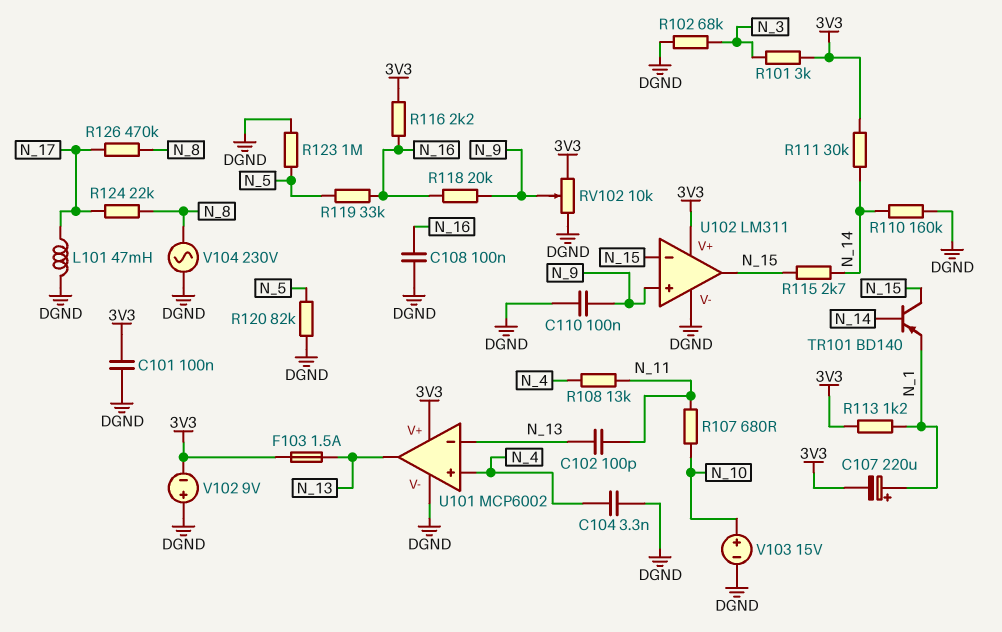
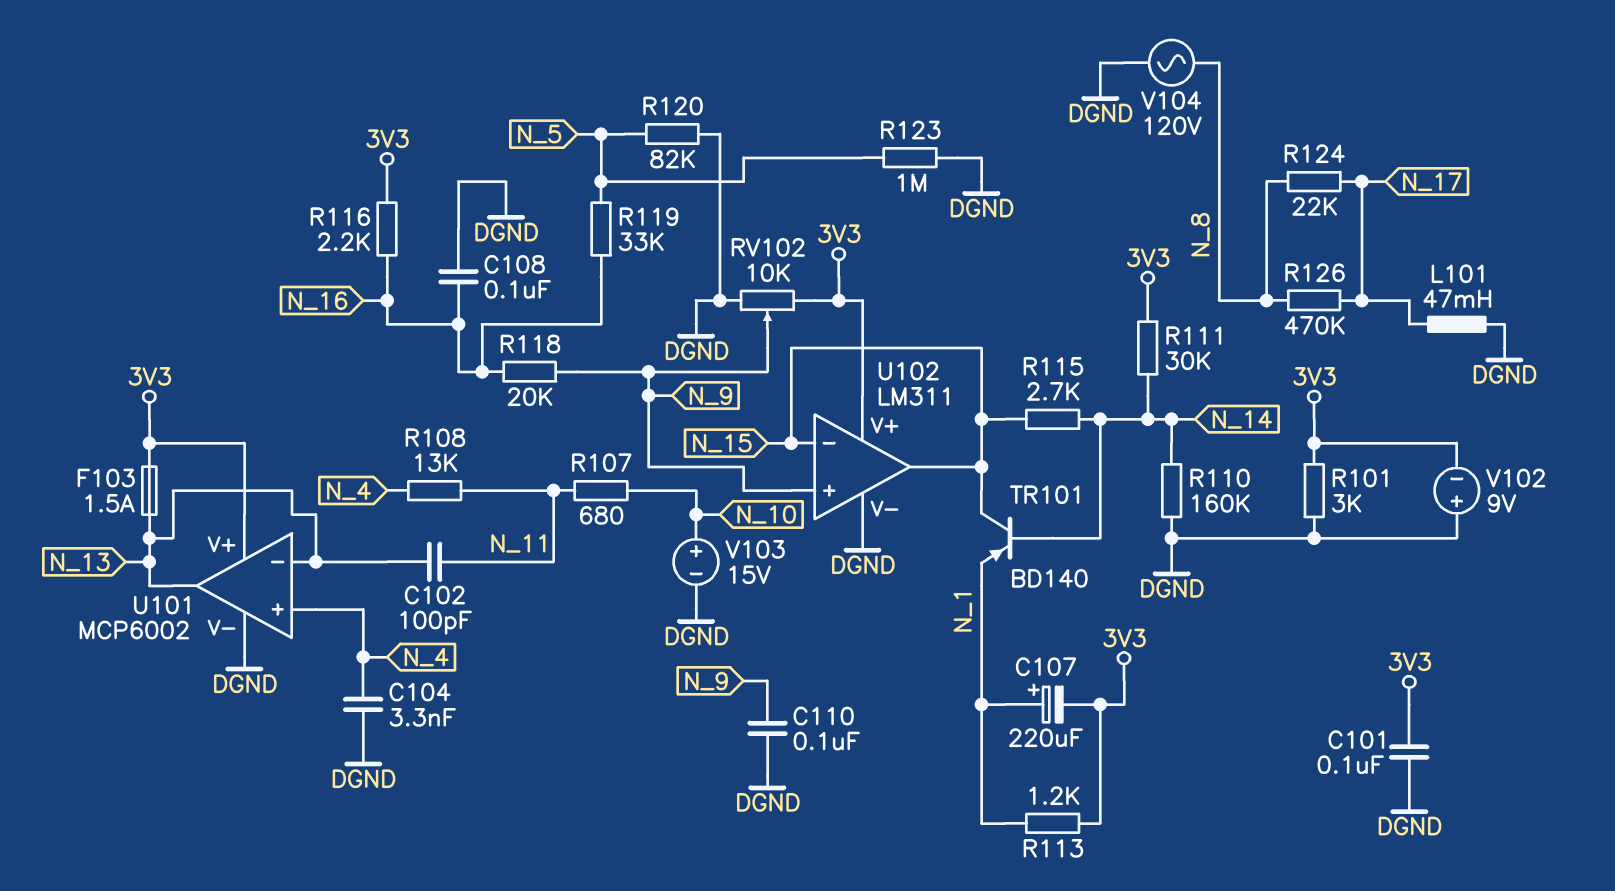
R101: 3k (3V3, N_3) -> 3k (3V3, DGND)
R102: 68k (DGND, N_3) -> none
V104: AC 230V (DGND, N_8) -> AC 120V (DGND, N_8)

